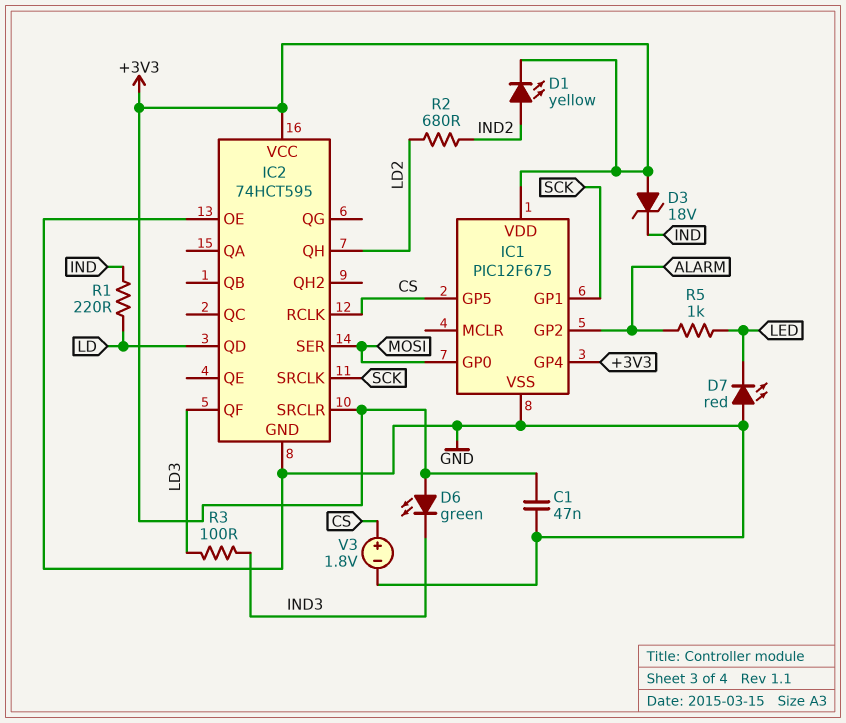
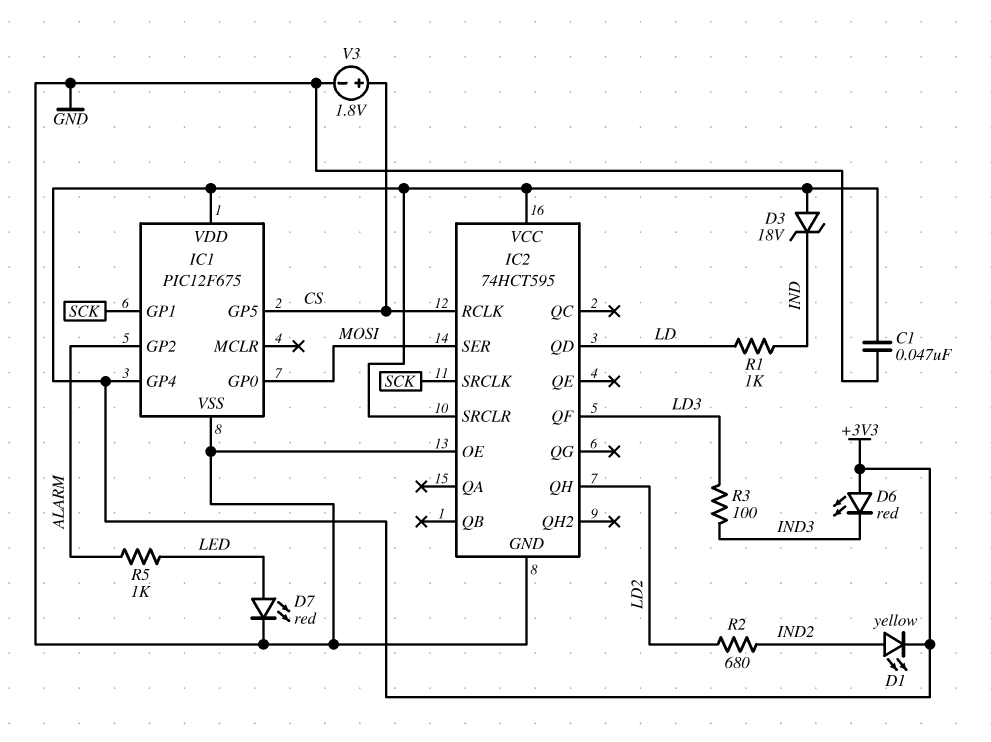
D6: LED green (A +3V3, K IND3) -> LED red (A +3V3, K IND3)
D7: LED red (A GND, K LED) -> LED red (A LED, K GND)
R1: 220 (IND, LD) -> 1k (IND, LD)

